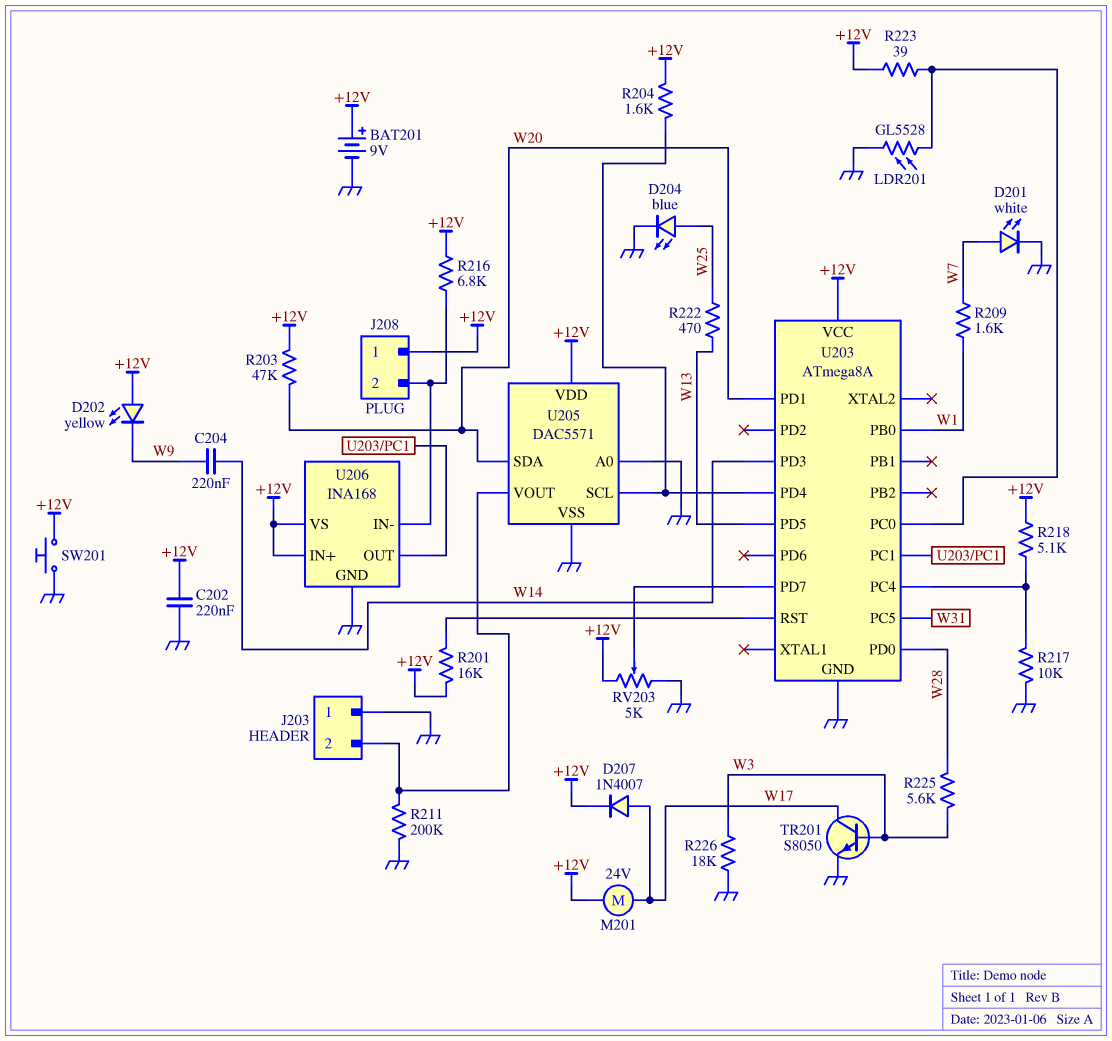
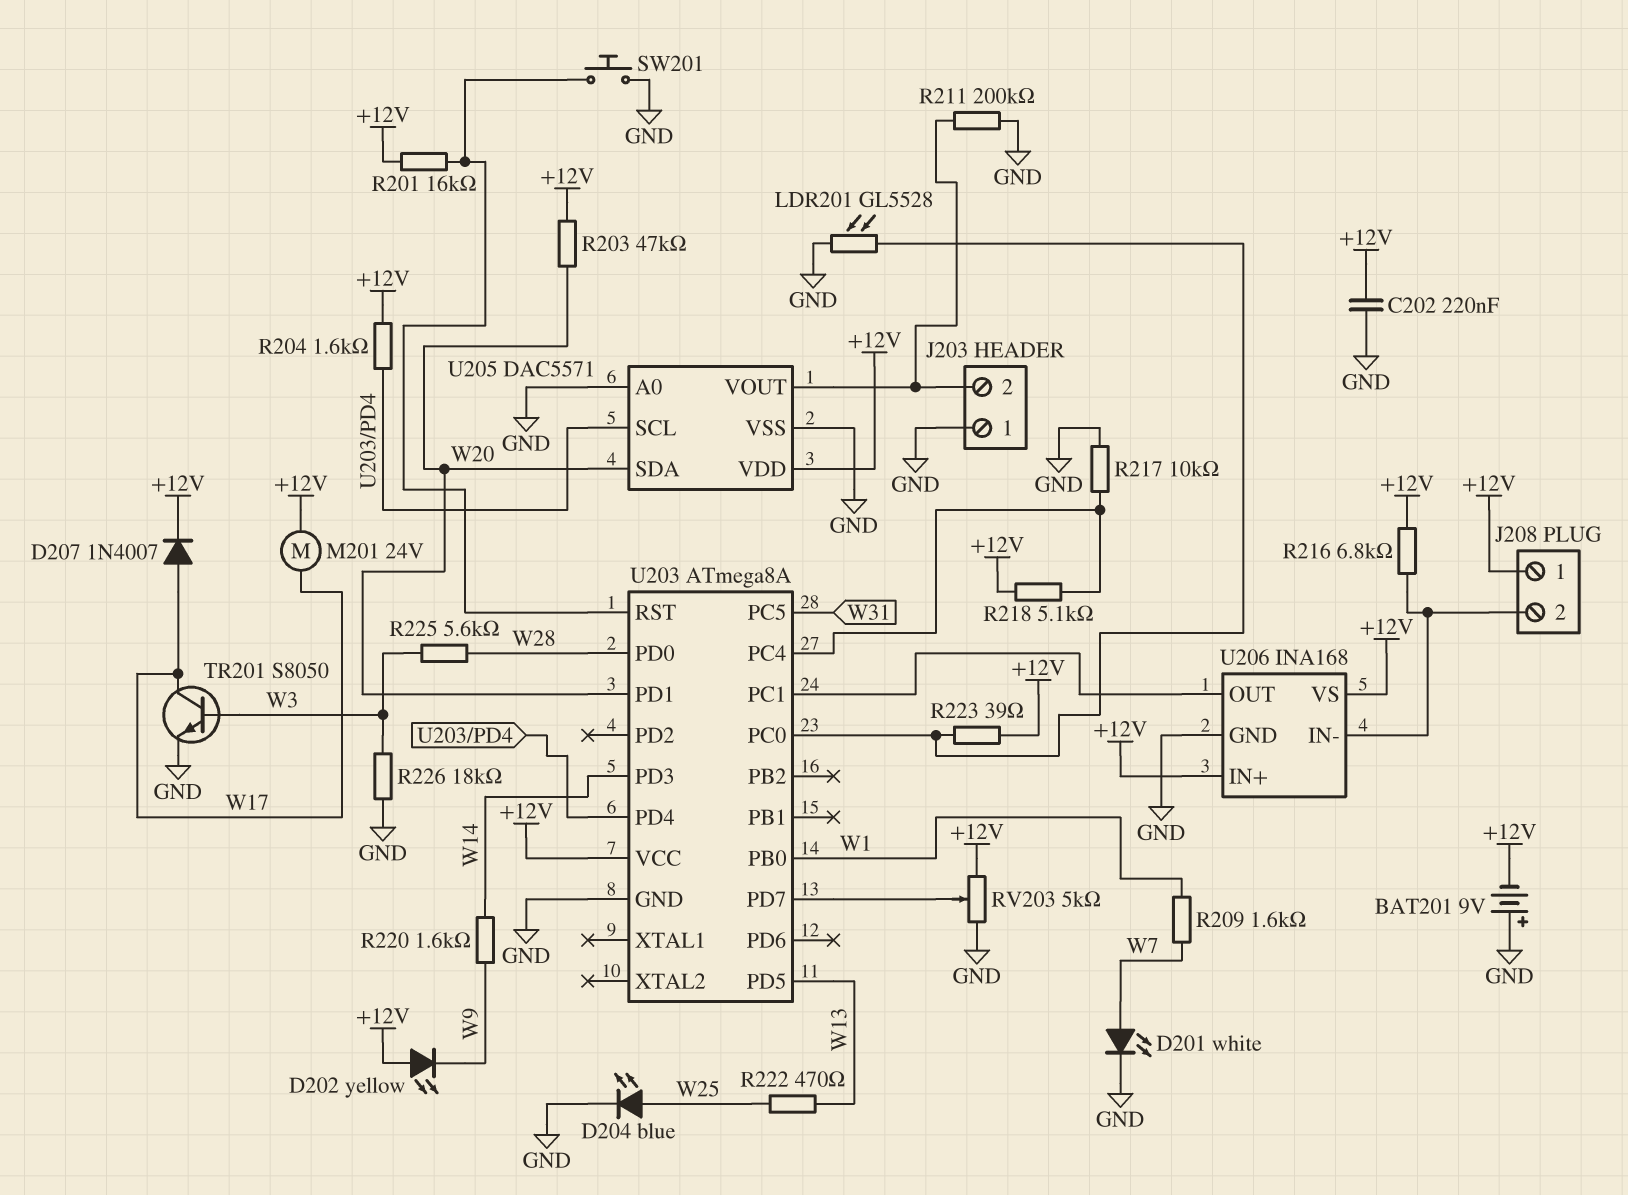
BAT201: 9V (plus +12V, minus GND) -> 9V (plus GND, minus +12V)
C204: 220nF (W9, W14) -> none
R220: none -> 1.6k (W9, W14)
SW201: button (+12V, GND) -> button (GND, U203/RST)

